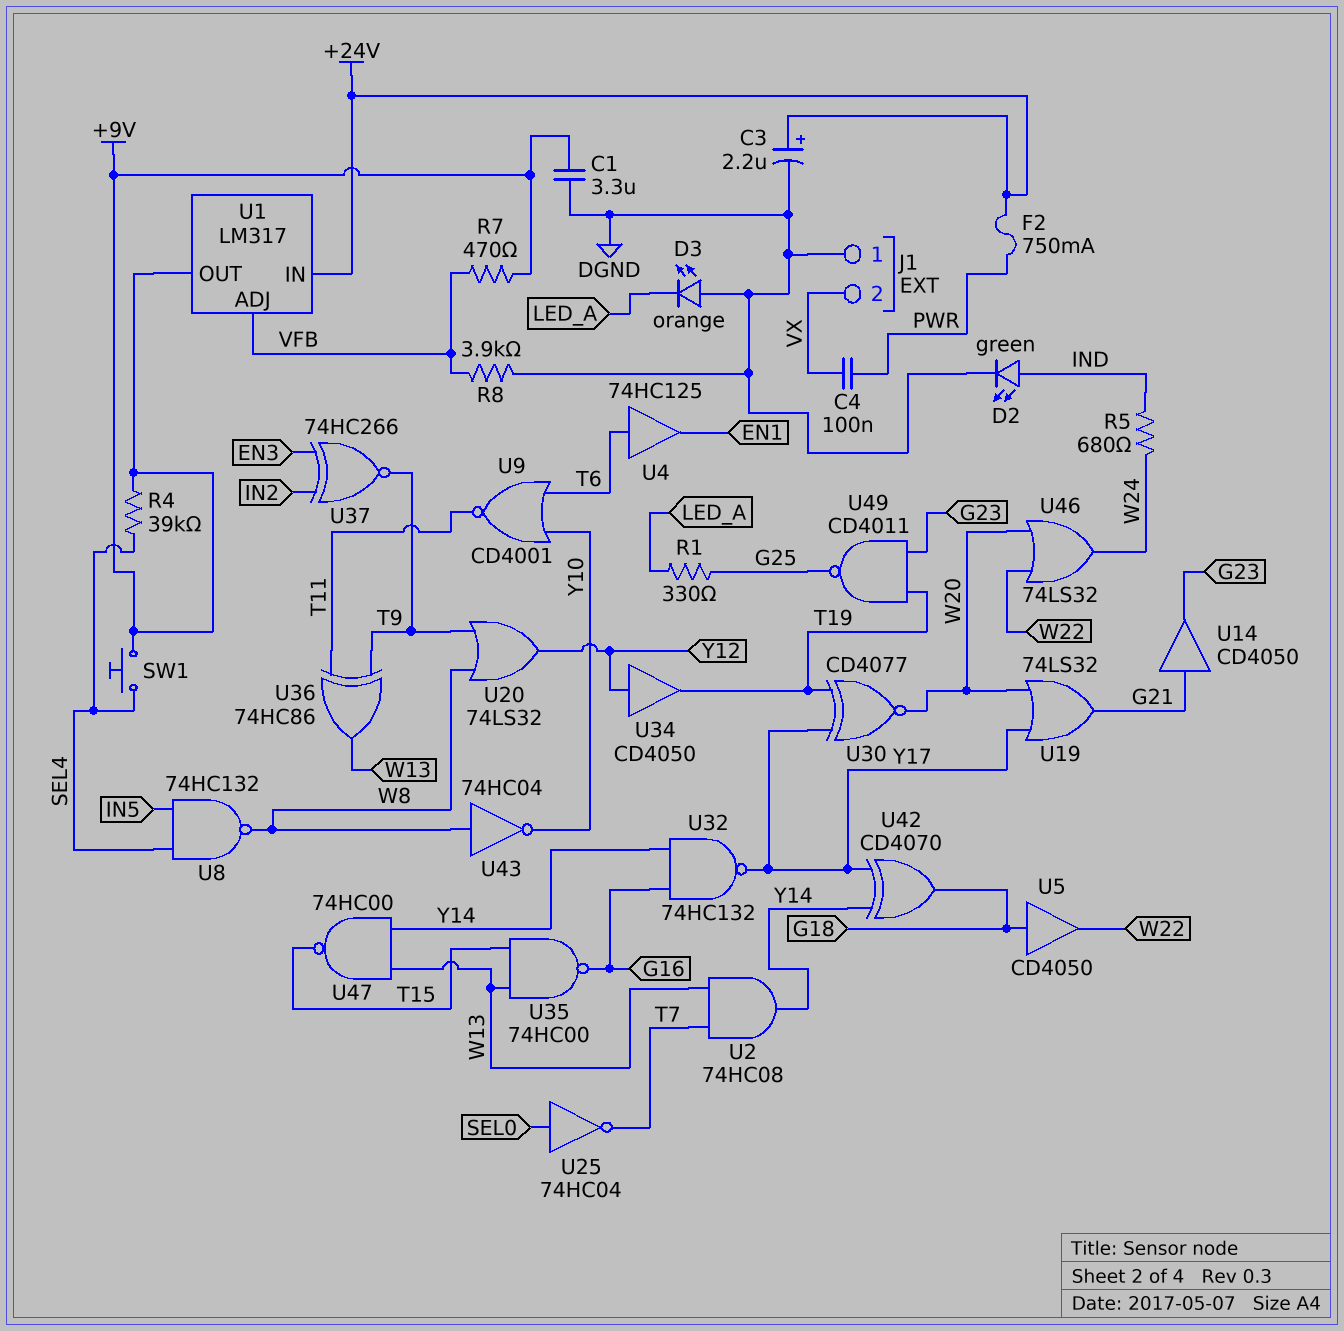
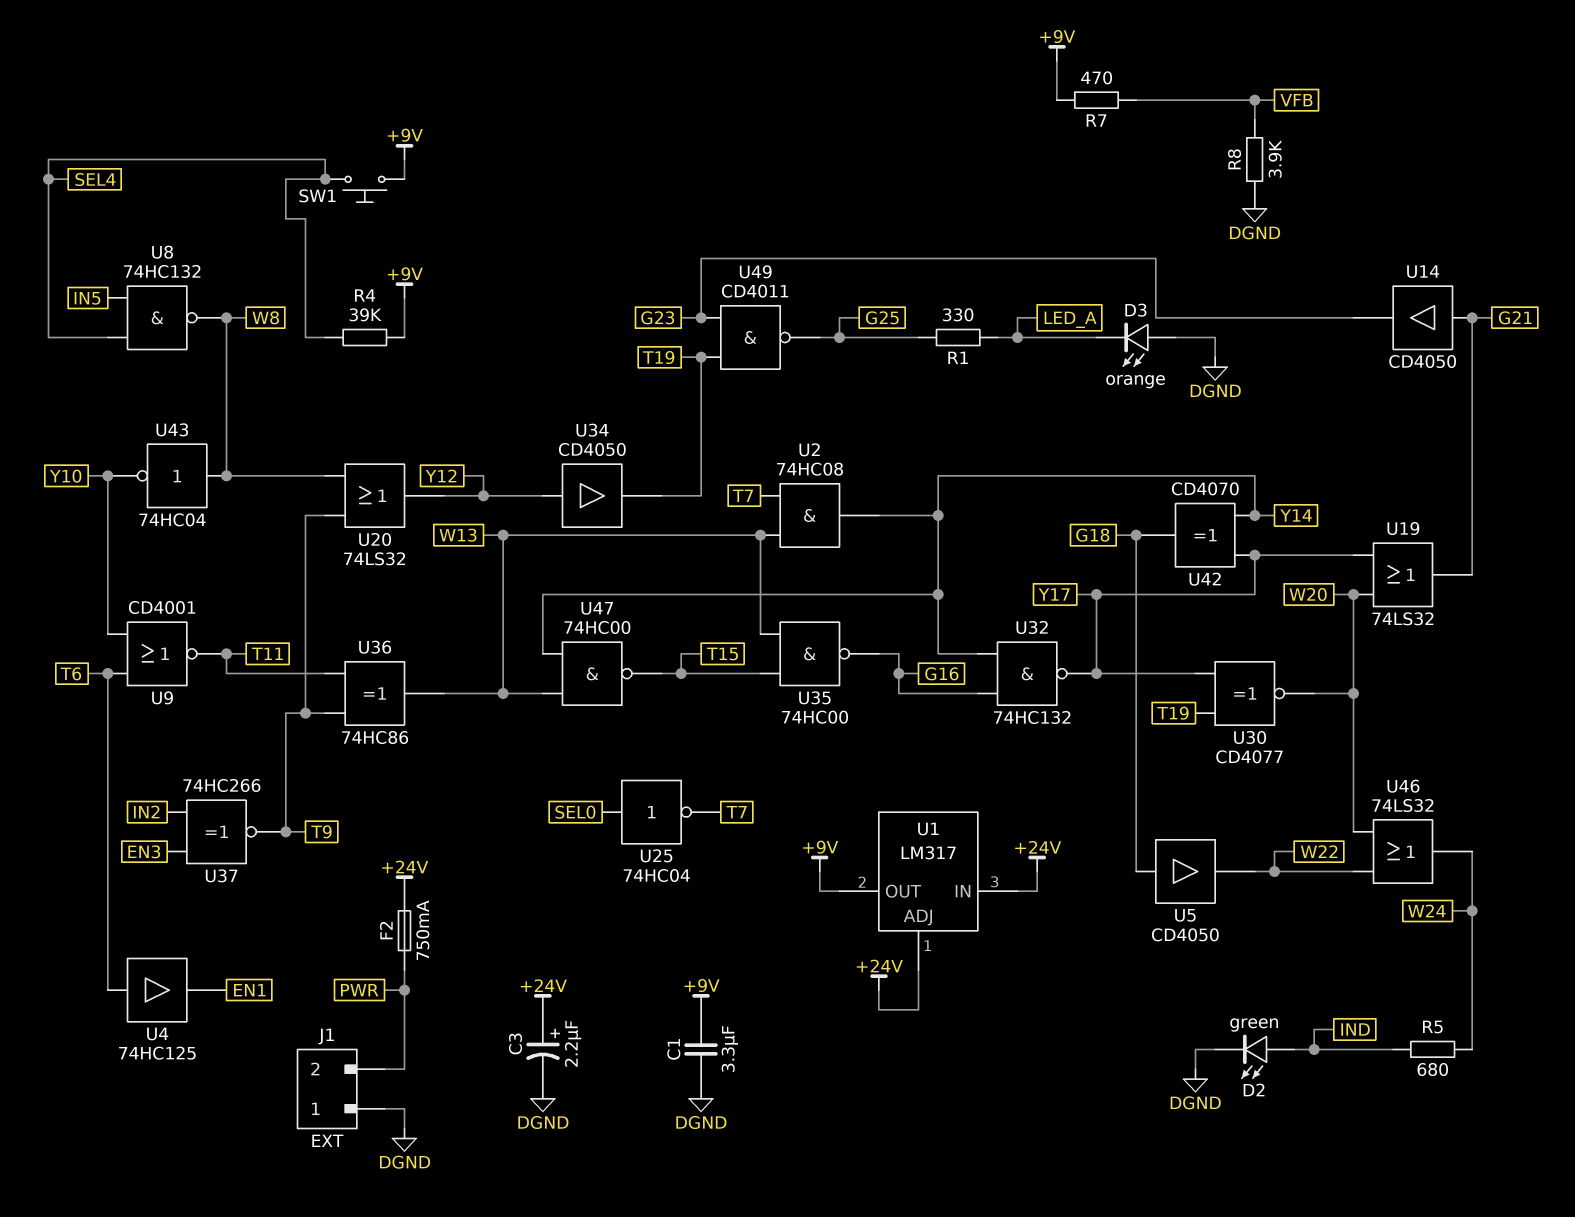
C4: 100nF (PWR, VX) -> none
J1 pin 2: VX -> PWR
U1 pin ADJ: VFB -> +24V

